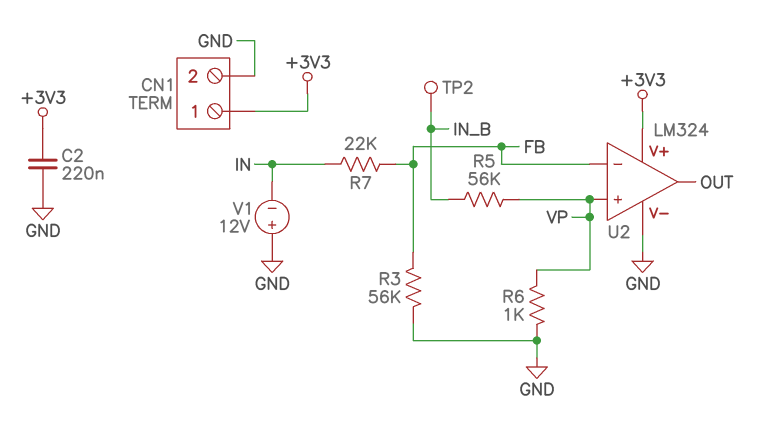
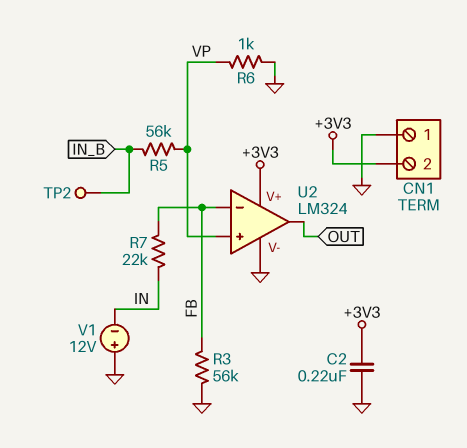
CN1 pin 1: +3V3 -> GND
CN1 pin 2: GND -> +3V3

